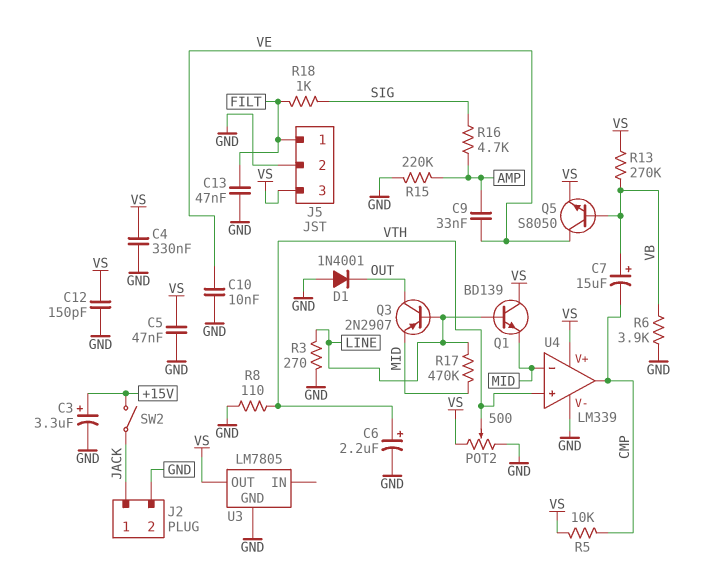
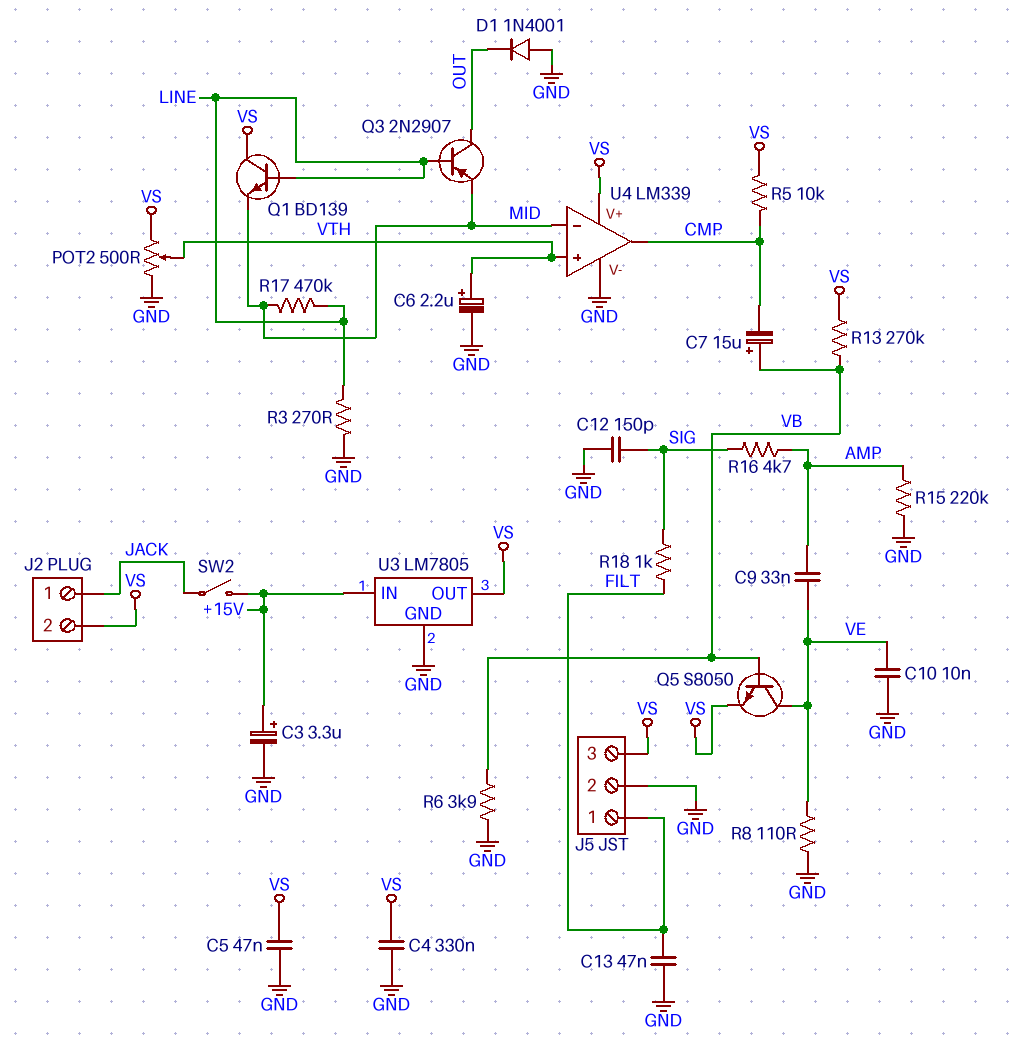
C12: 150pF (GND, VS) -> 150pF (GND, SIG)
J2 pin 2: GND -> VS
R8: 110 (GND, VTH) -> 110 (GND, VE)
U3 pin IN: none -> +15V

